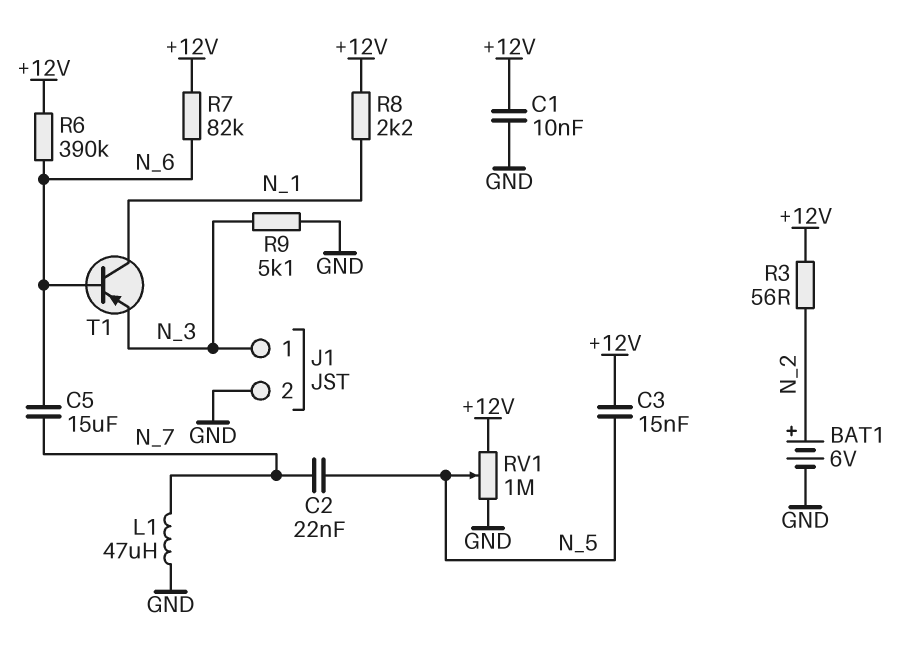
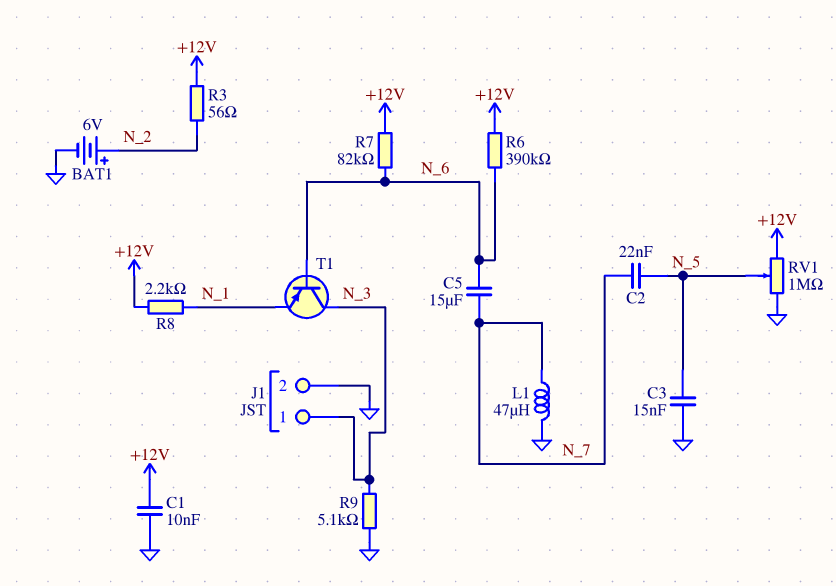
C3: 15nF (+12V, N_5) -> 15nF (GND, N_5)
T1: PNP (B N_6, C N_1, E N_3) -> PNP (B N_6, C N_3, E N_1)

